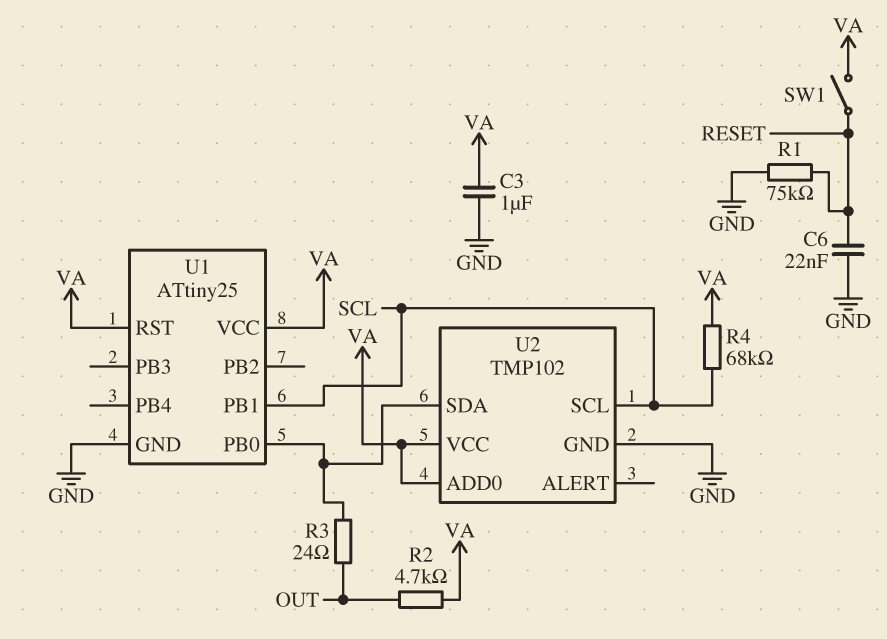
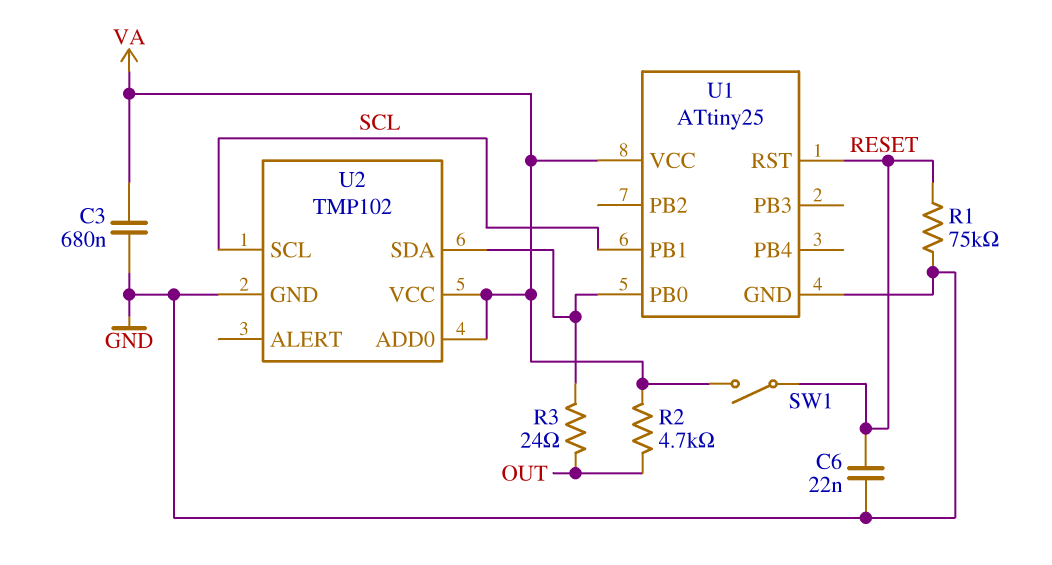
C3: 1uF (GND, VA) -> 680nF (GND, VA)
R4: 68k (SCL, VA) -> none
U1 pin RST: VA -> RESET

